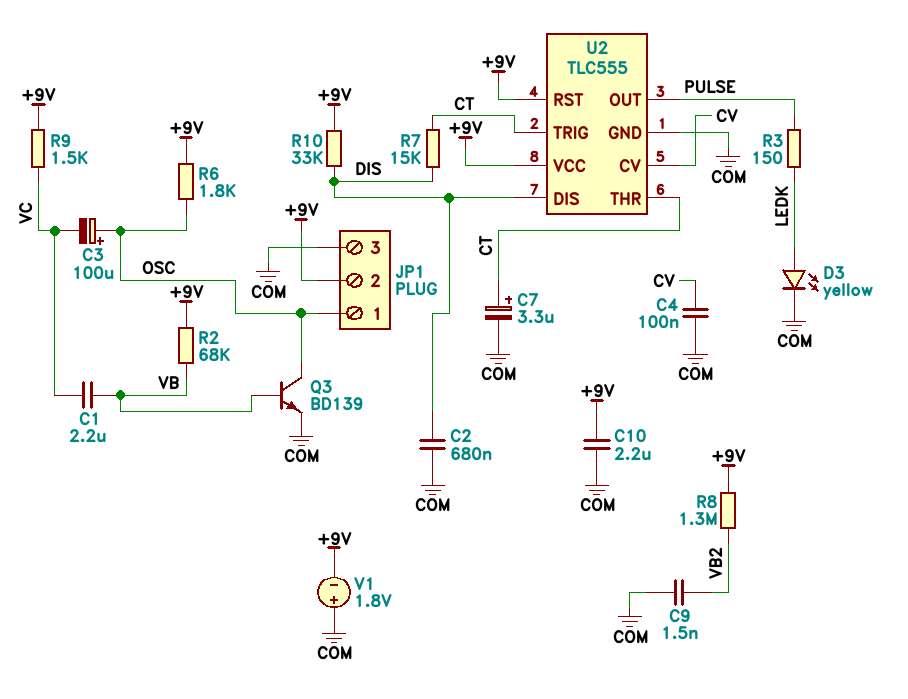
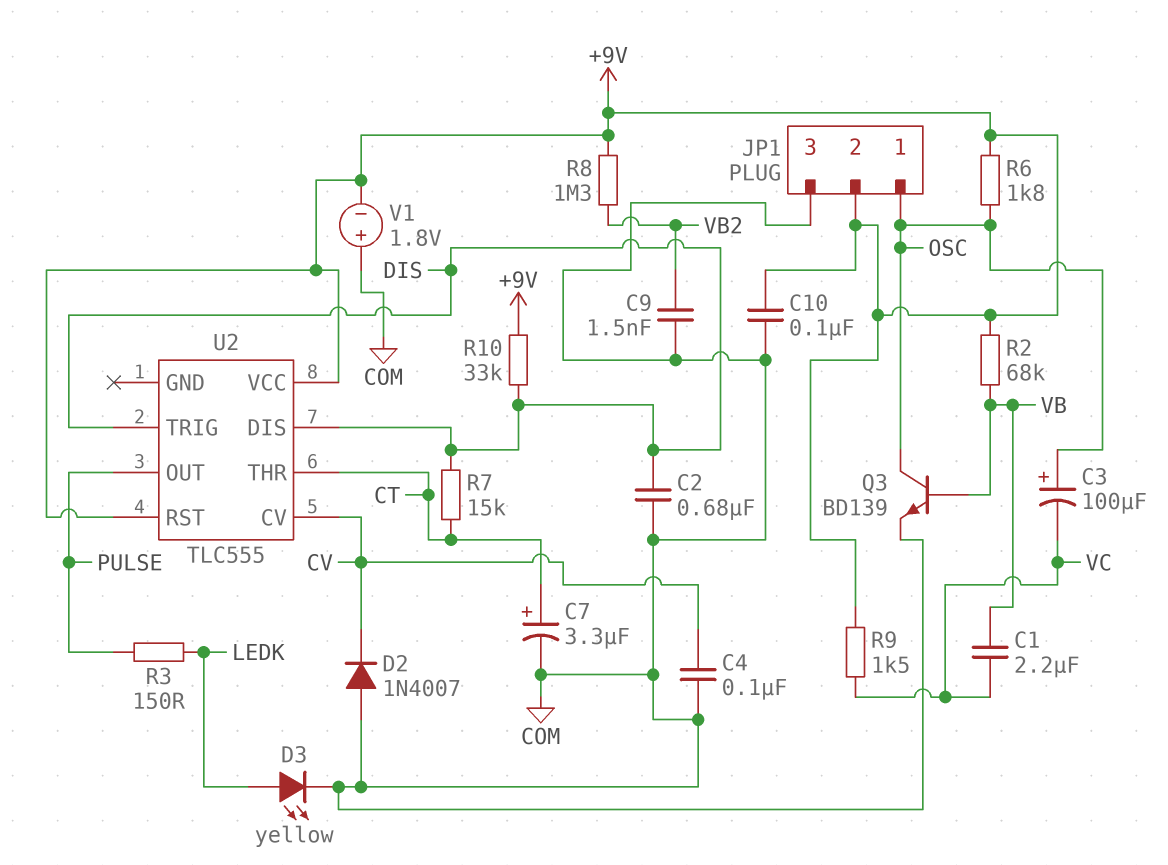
C10: 2.2uF (+9V, COM) -> 100nF (+9V, COM)
D2: none -> diode 1N4007 (A COM, K CV)
U2 pin GND: COM -> none
U2 pin TRIG: CT -> DIS

